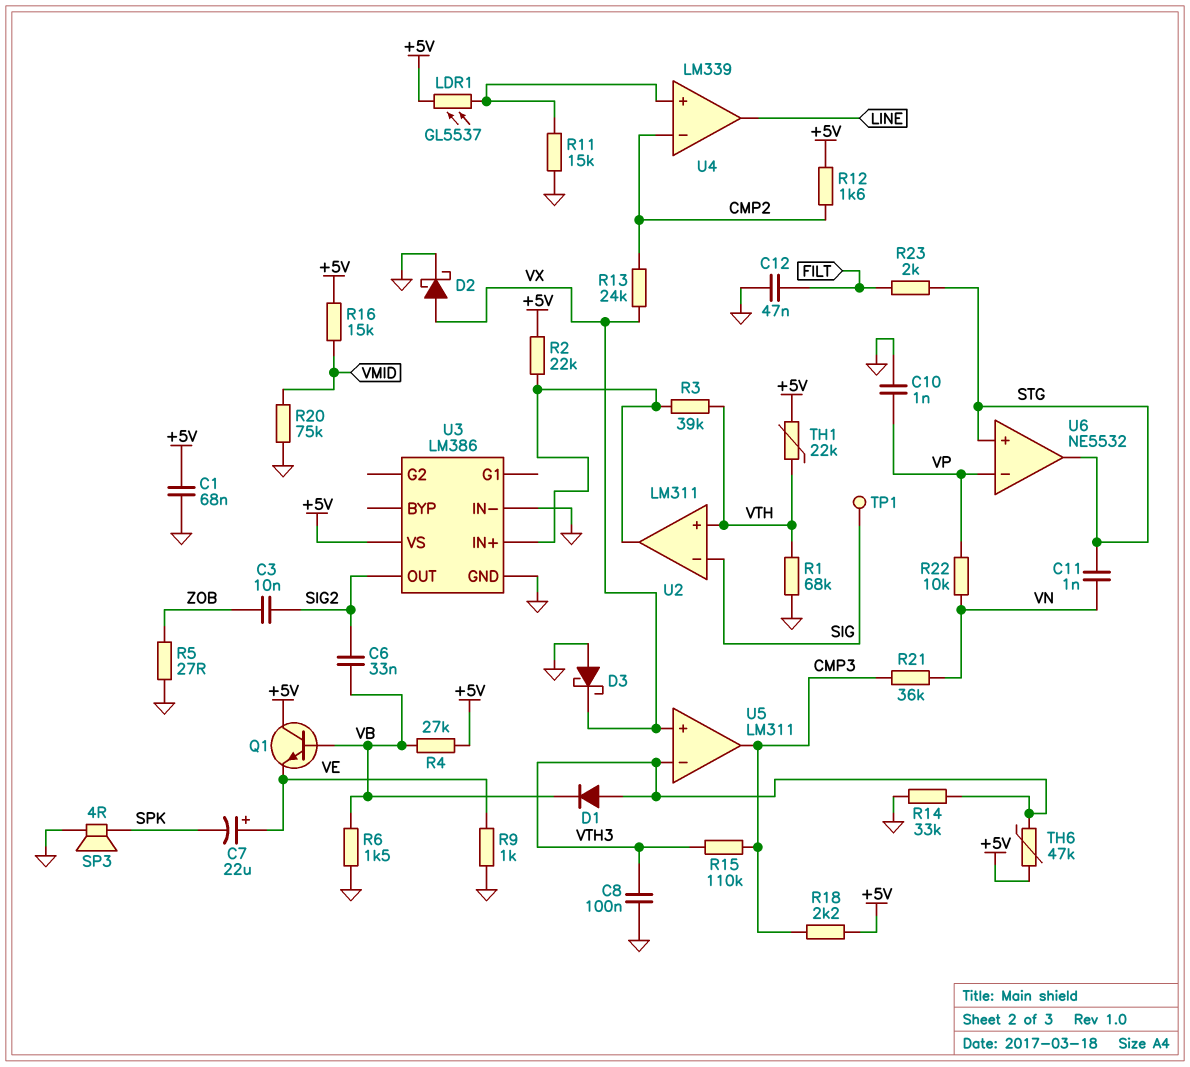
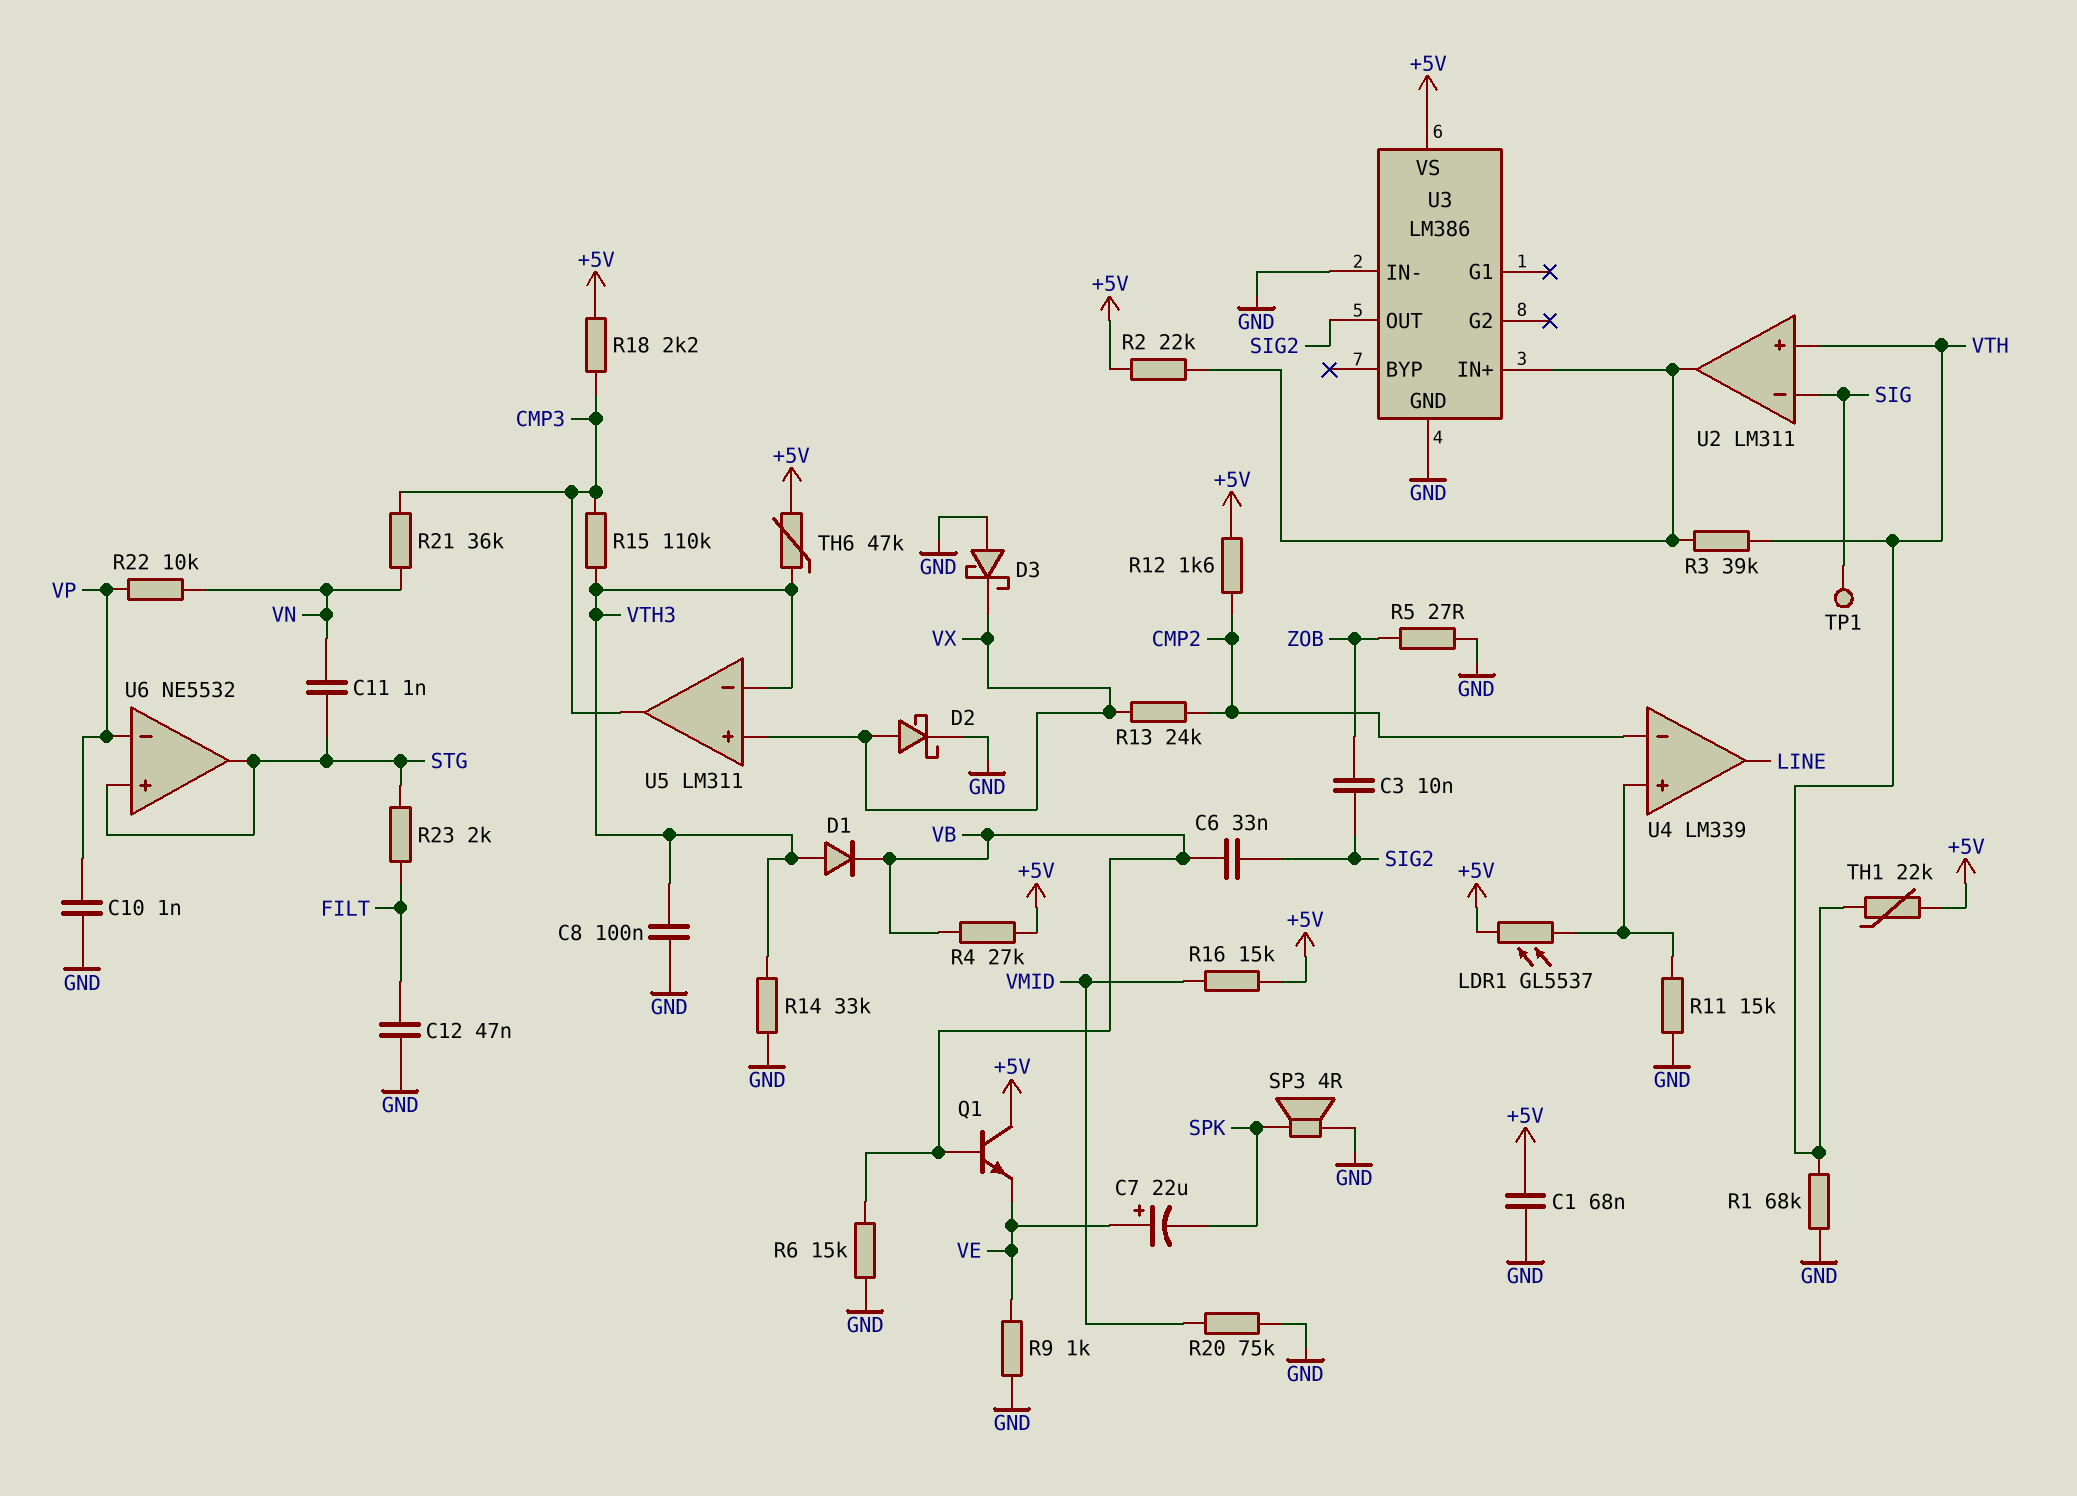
R6: 1.5k (GND, VB) -> 15k (GND, VB)

